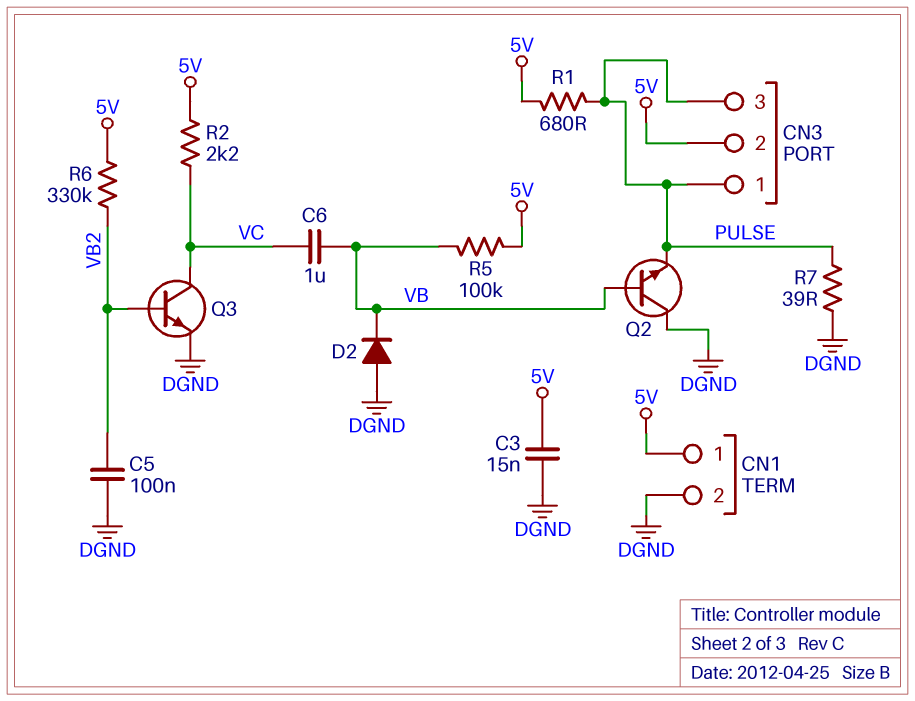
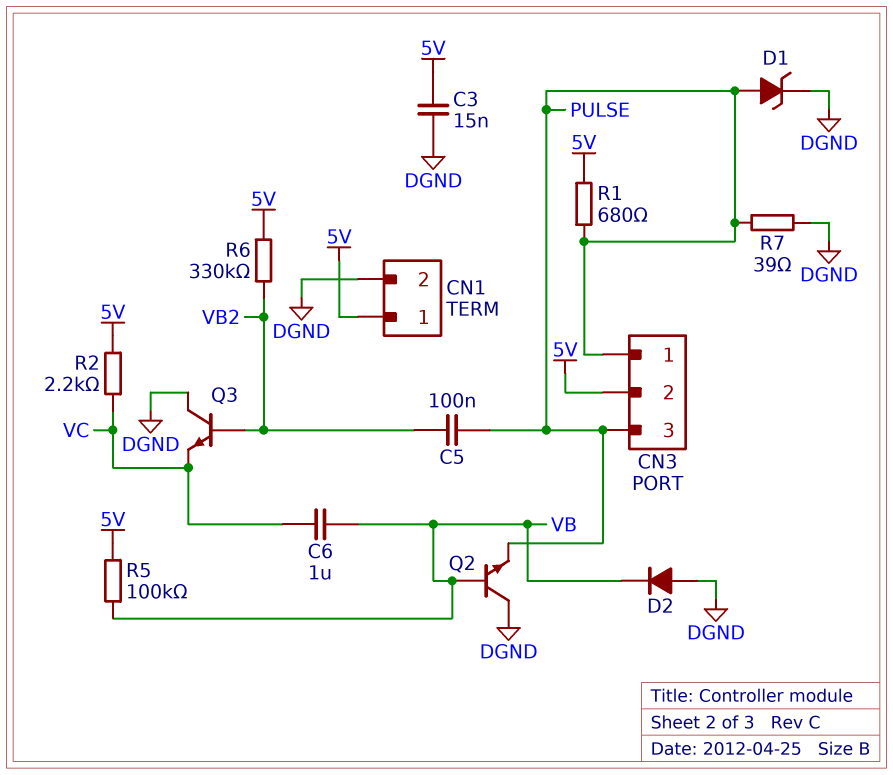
C5: 100nF (DGND, VB2) -> 100nF (PULSE, VB2)
D1: none -> zener (A PULSE, K DGND)
Q3: NPN (B VB2, C VC, E DGND) -> NPN (B VB2, C DGND, E VC)

